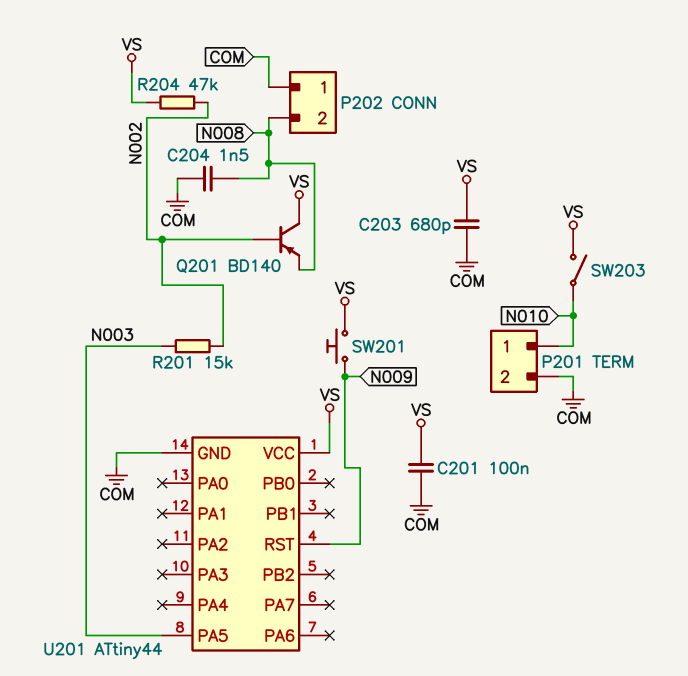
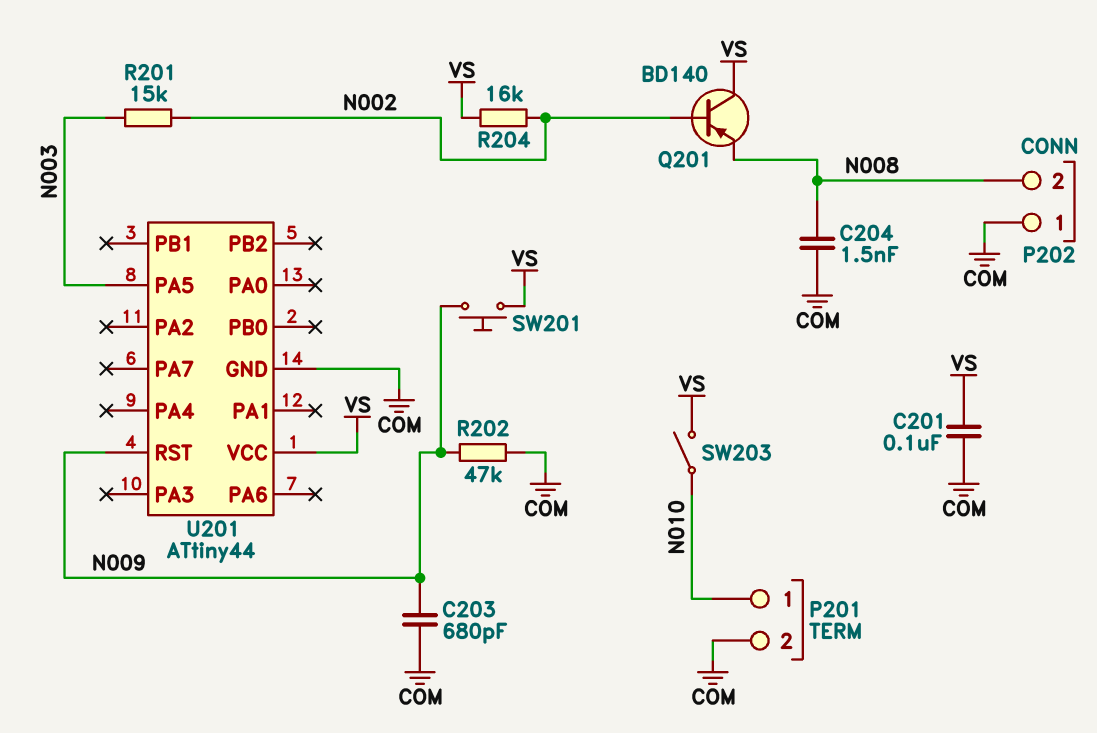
C203: 680pF (COM, VS) -> 680pF (COM, N009)
R202: none -> 47k (COM, N009)
R204: 47k (N002, VS) -> 16k (N002, VS)

